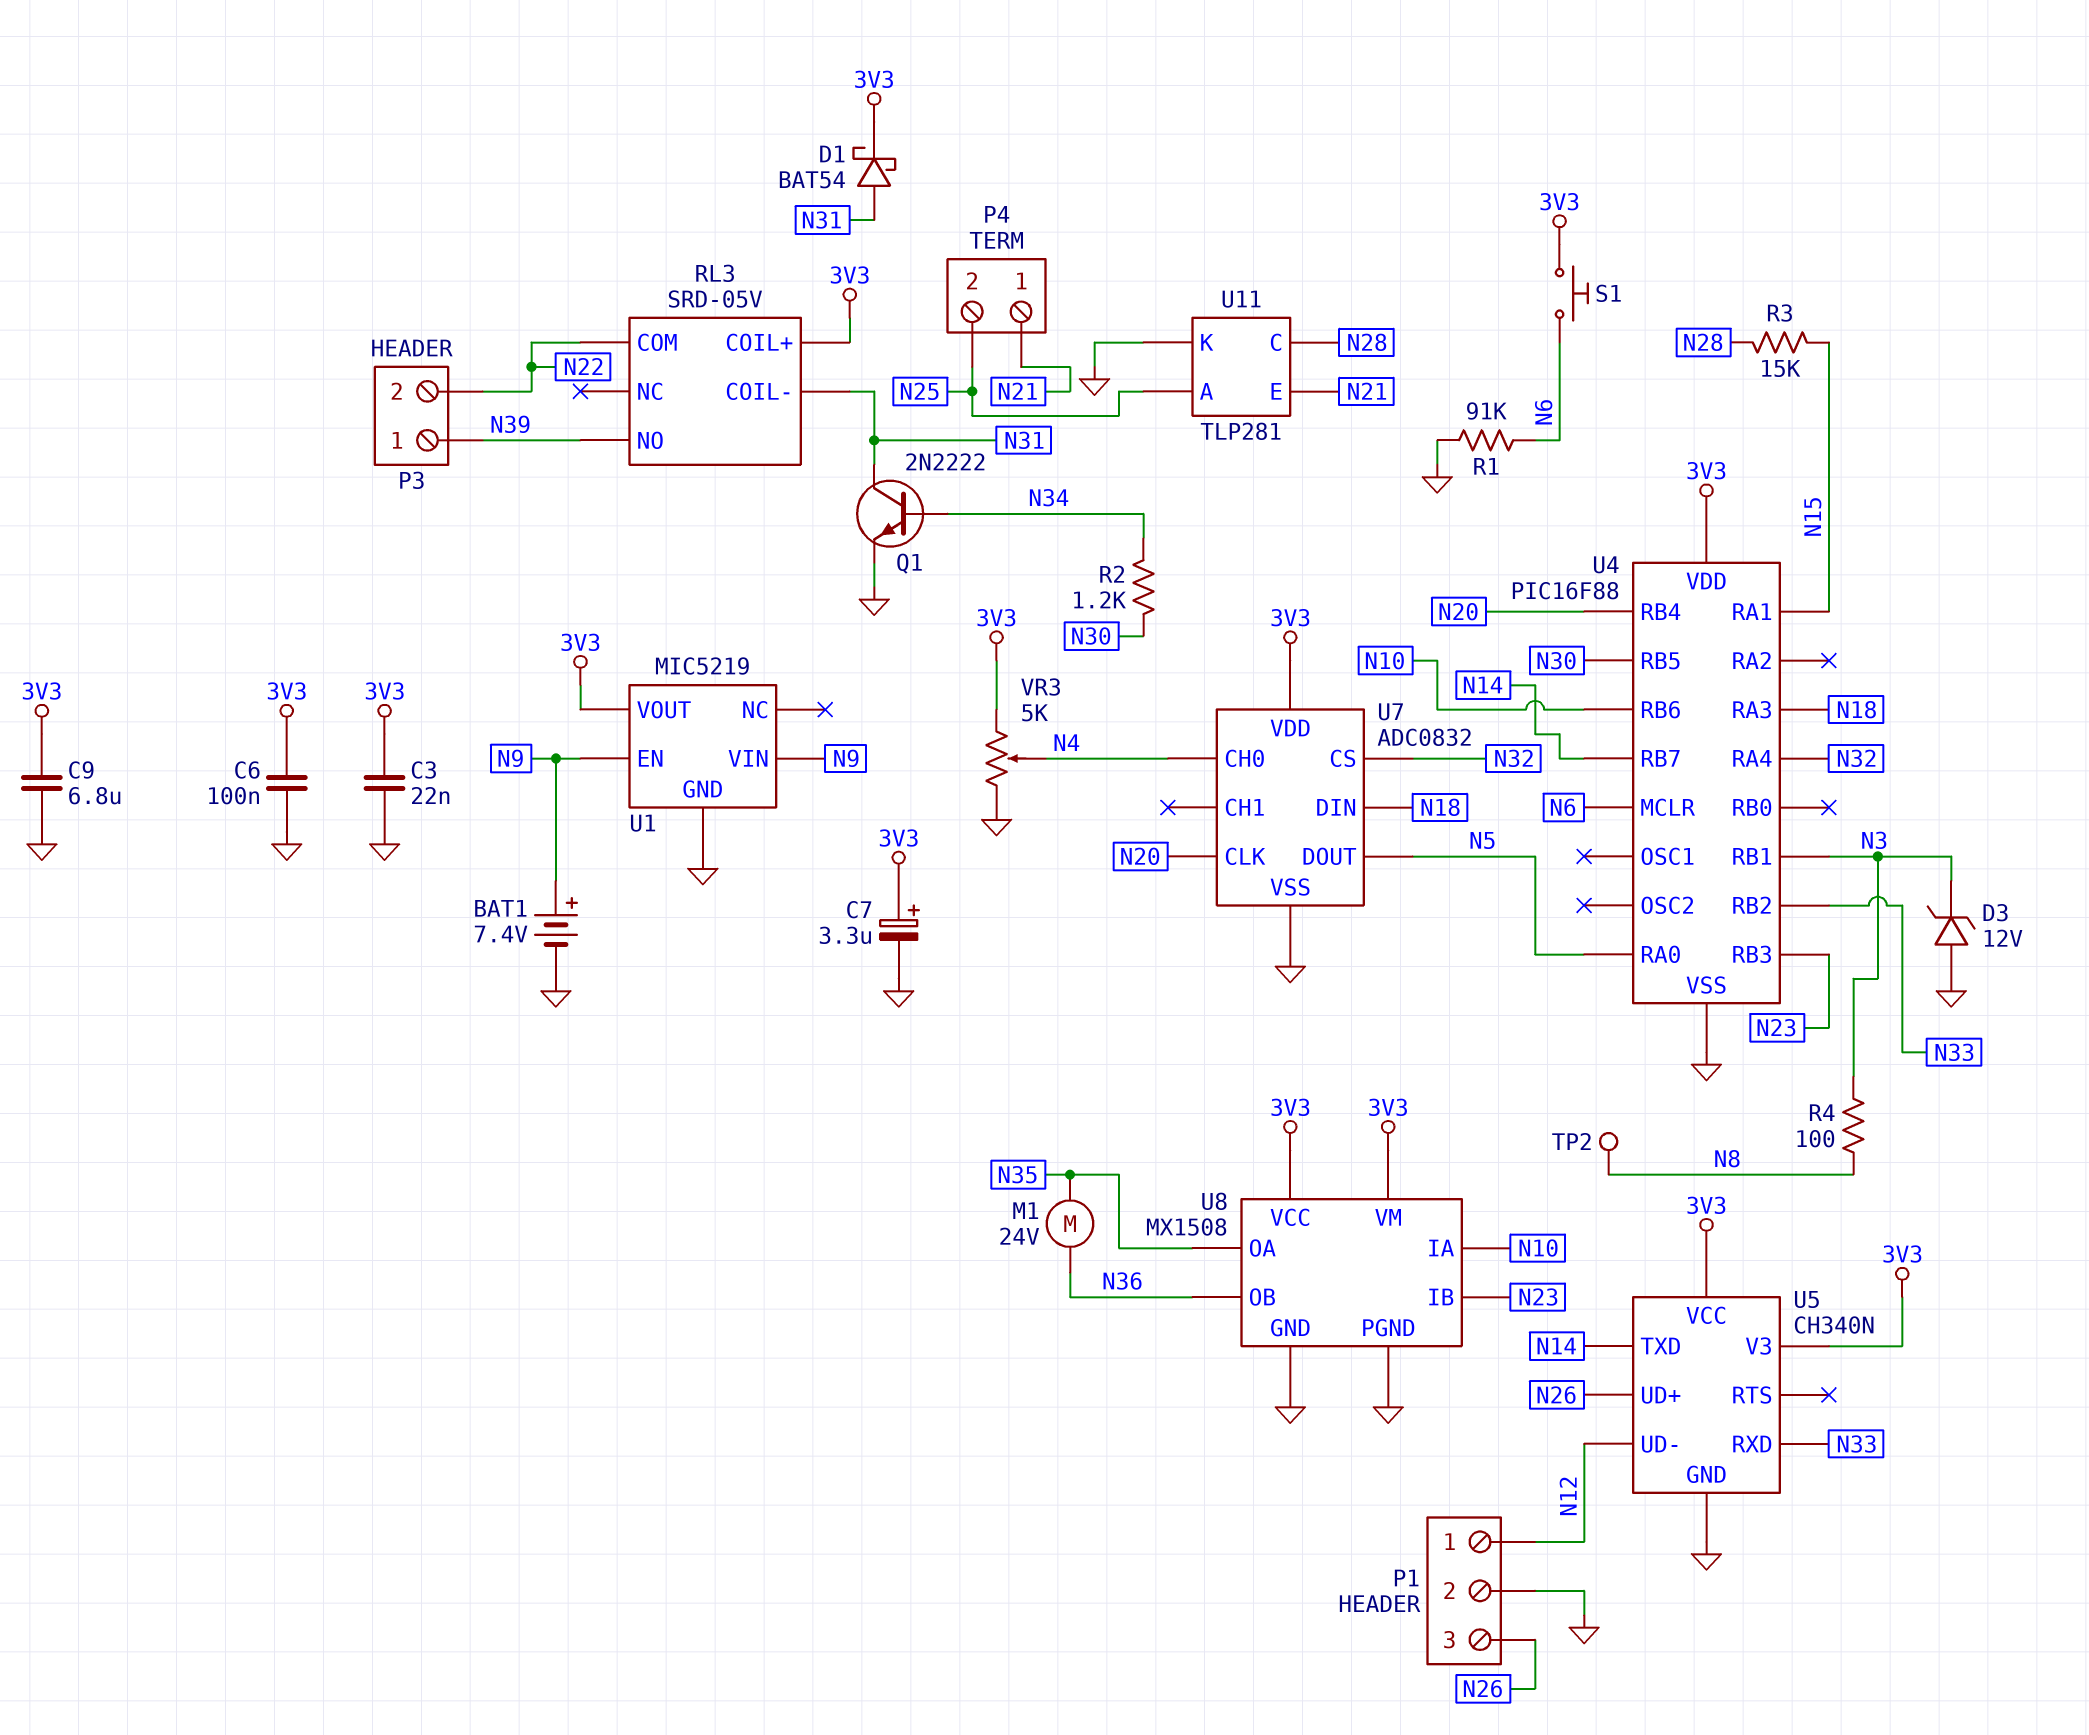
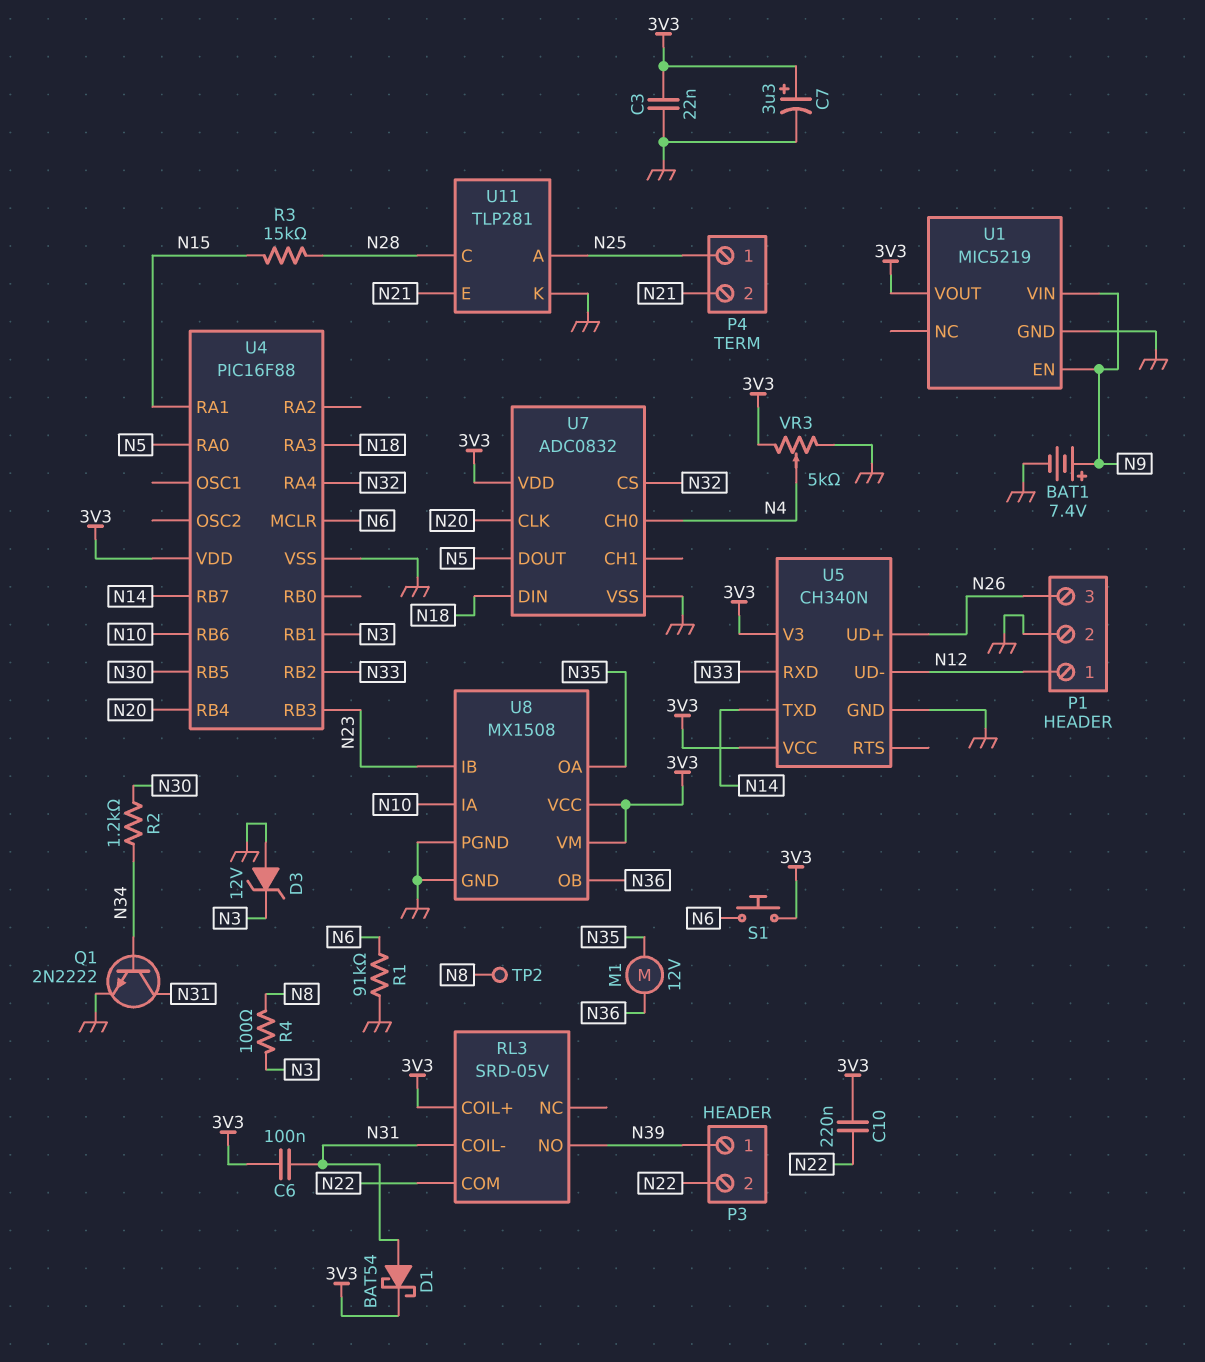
C6: 100nF (3V3, GND) -> 100nF (3V3, N31)
C9: 6.8uF (3V3, GND) -> none
C10: none -> 220nF (3V3, N22)
M1: motor 24V (N35, N36) -> motor 12V (N35, N36)
P4 pin 1: N21 -> N25
P4 pin 2: N25 -> N21

